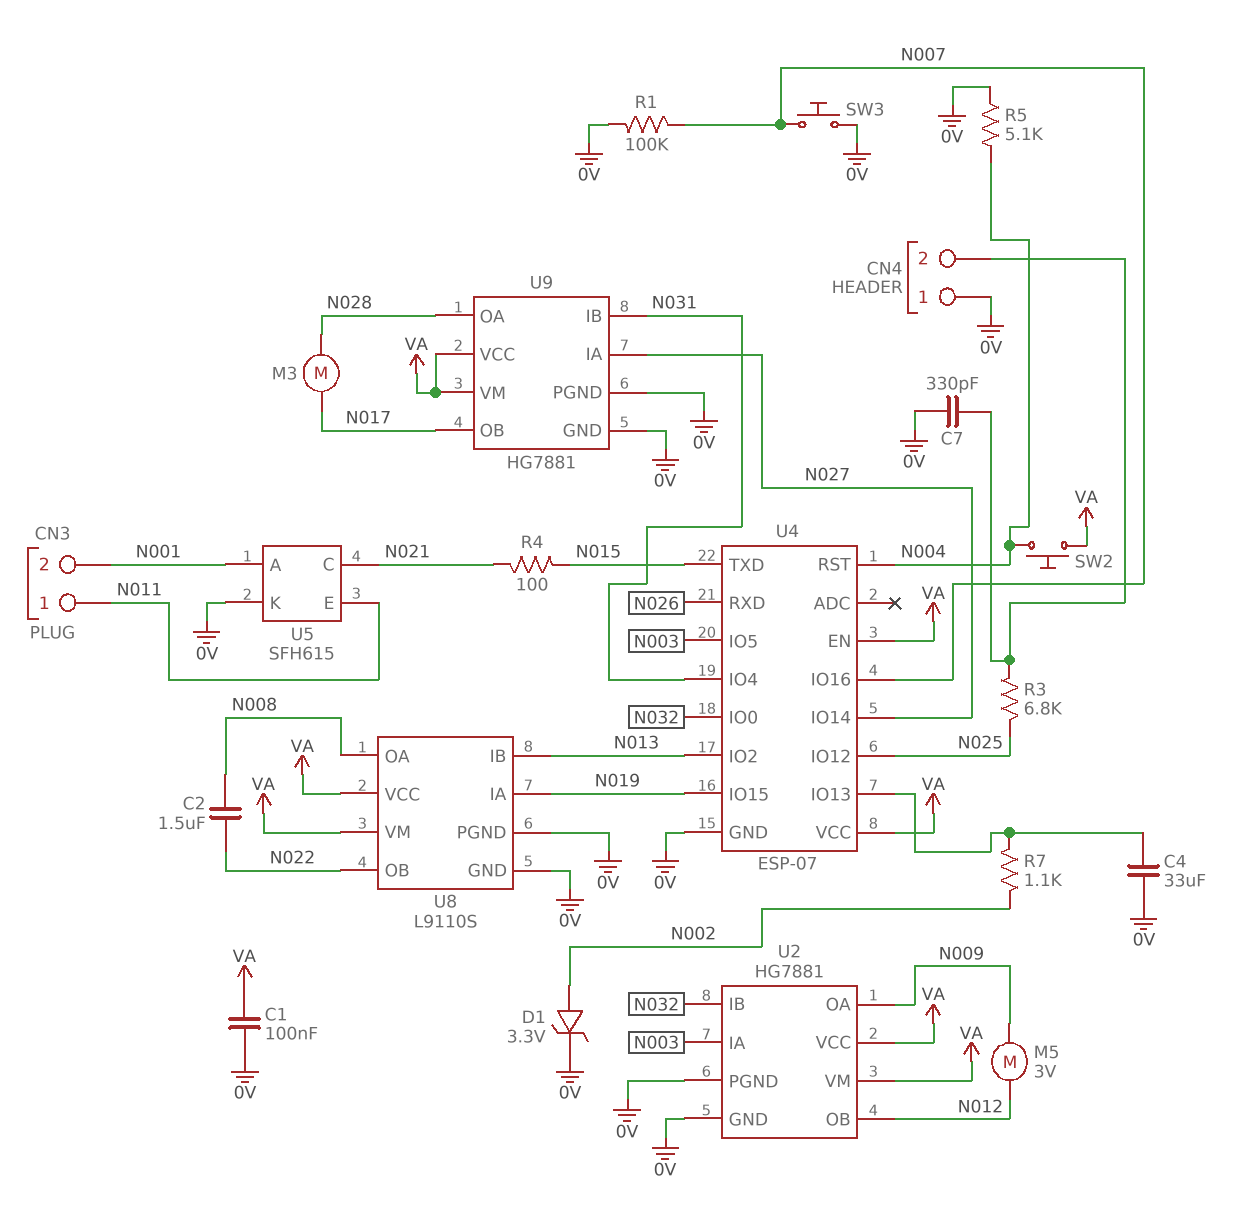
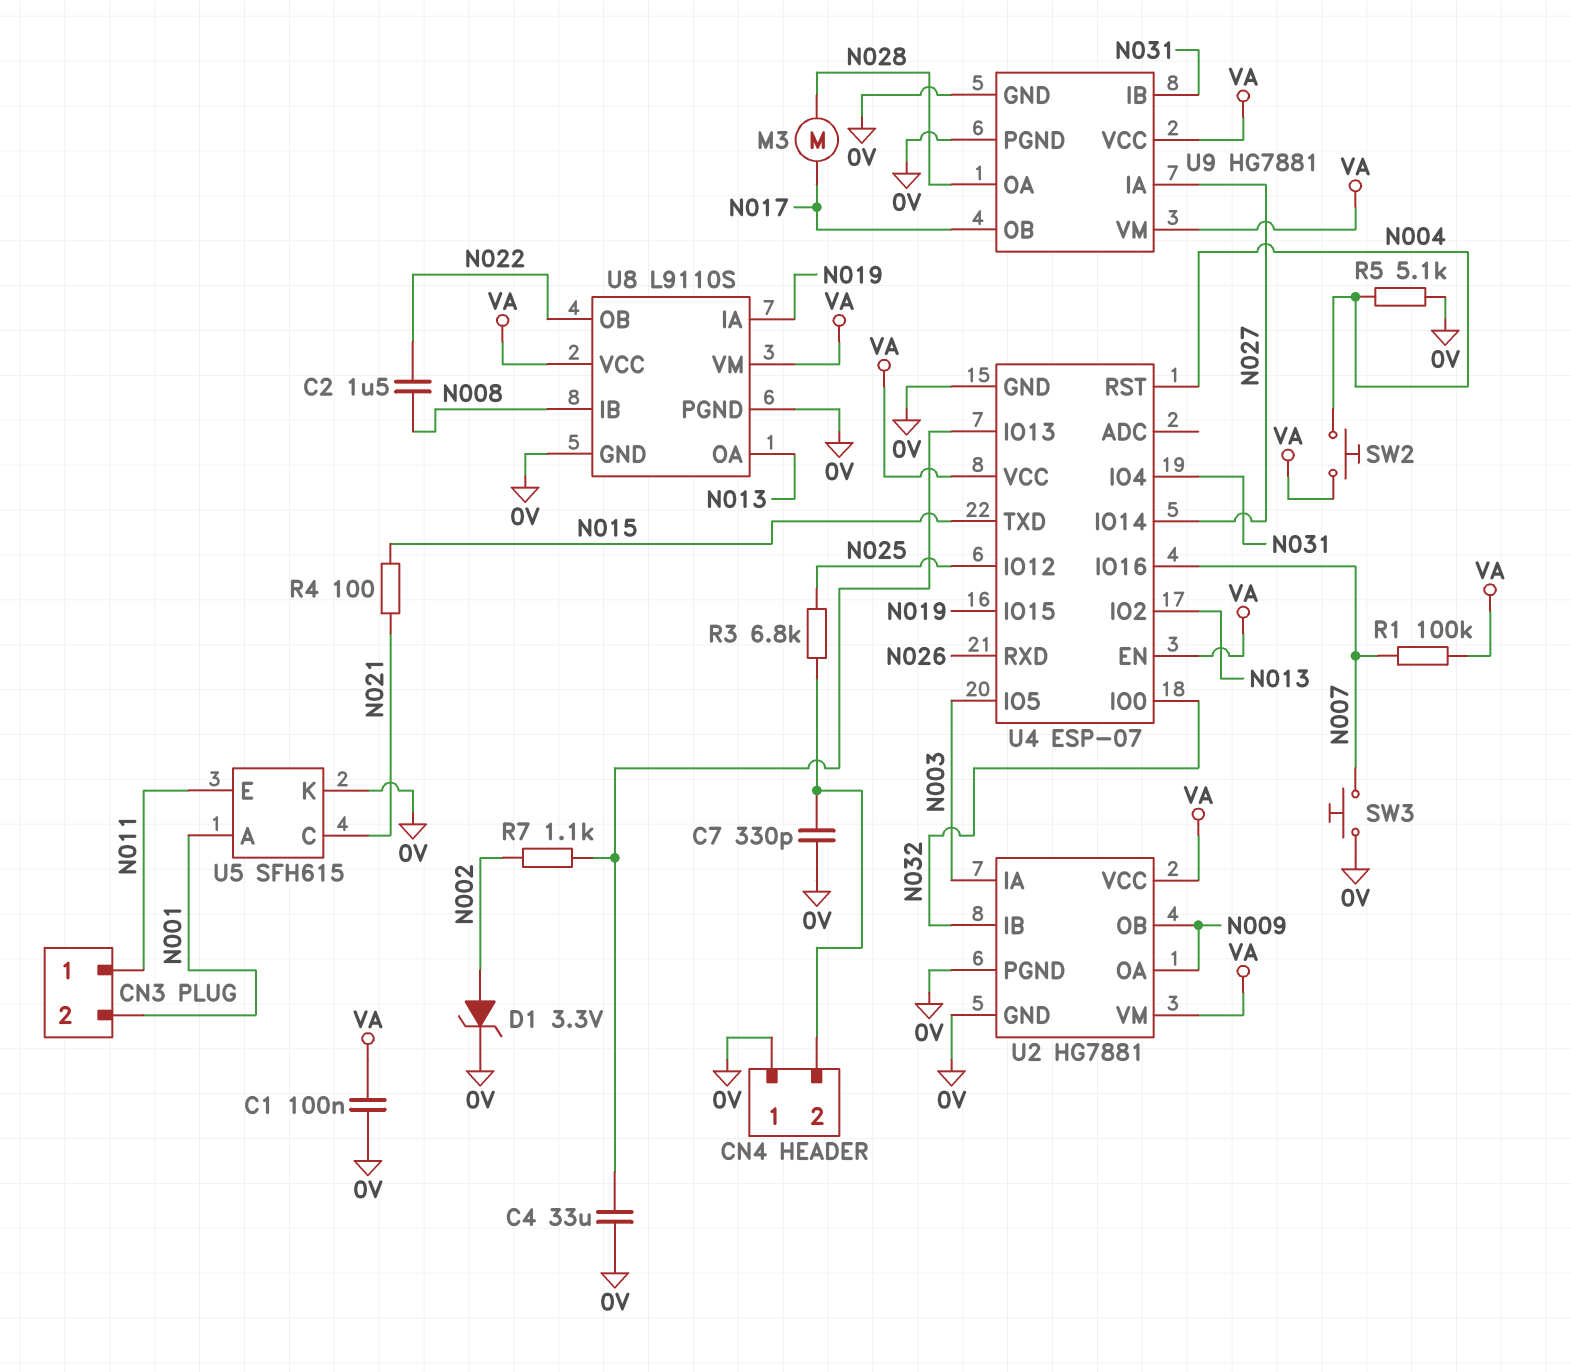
M5: motor 3V (N009, N012) -> none
R1: 100k (0V, N007) -> 100k (N007, VA)
U2 pin OB: N012 -> N009
U8 pin IB: N013 -> N008
U8 pin OA: N008 -> N013

